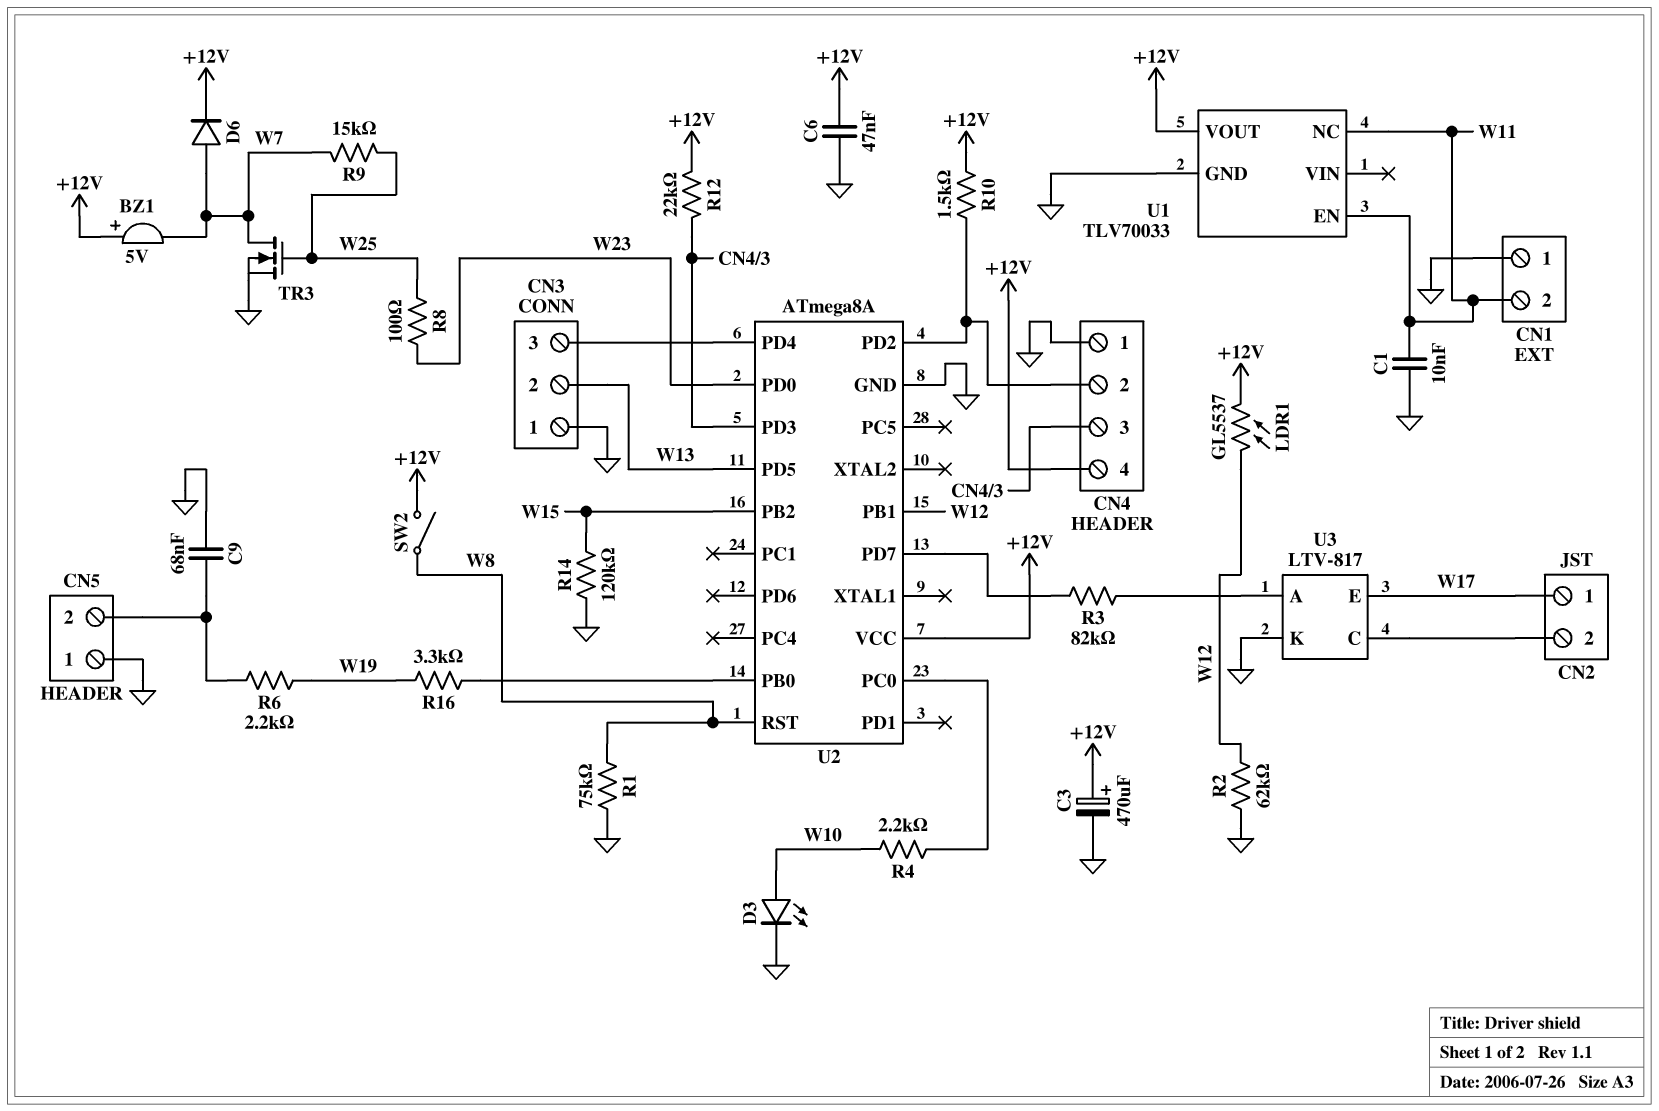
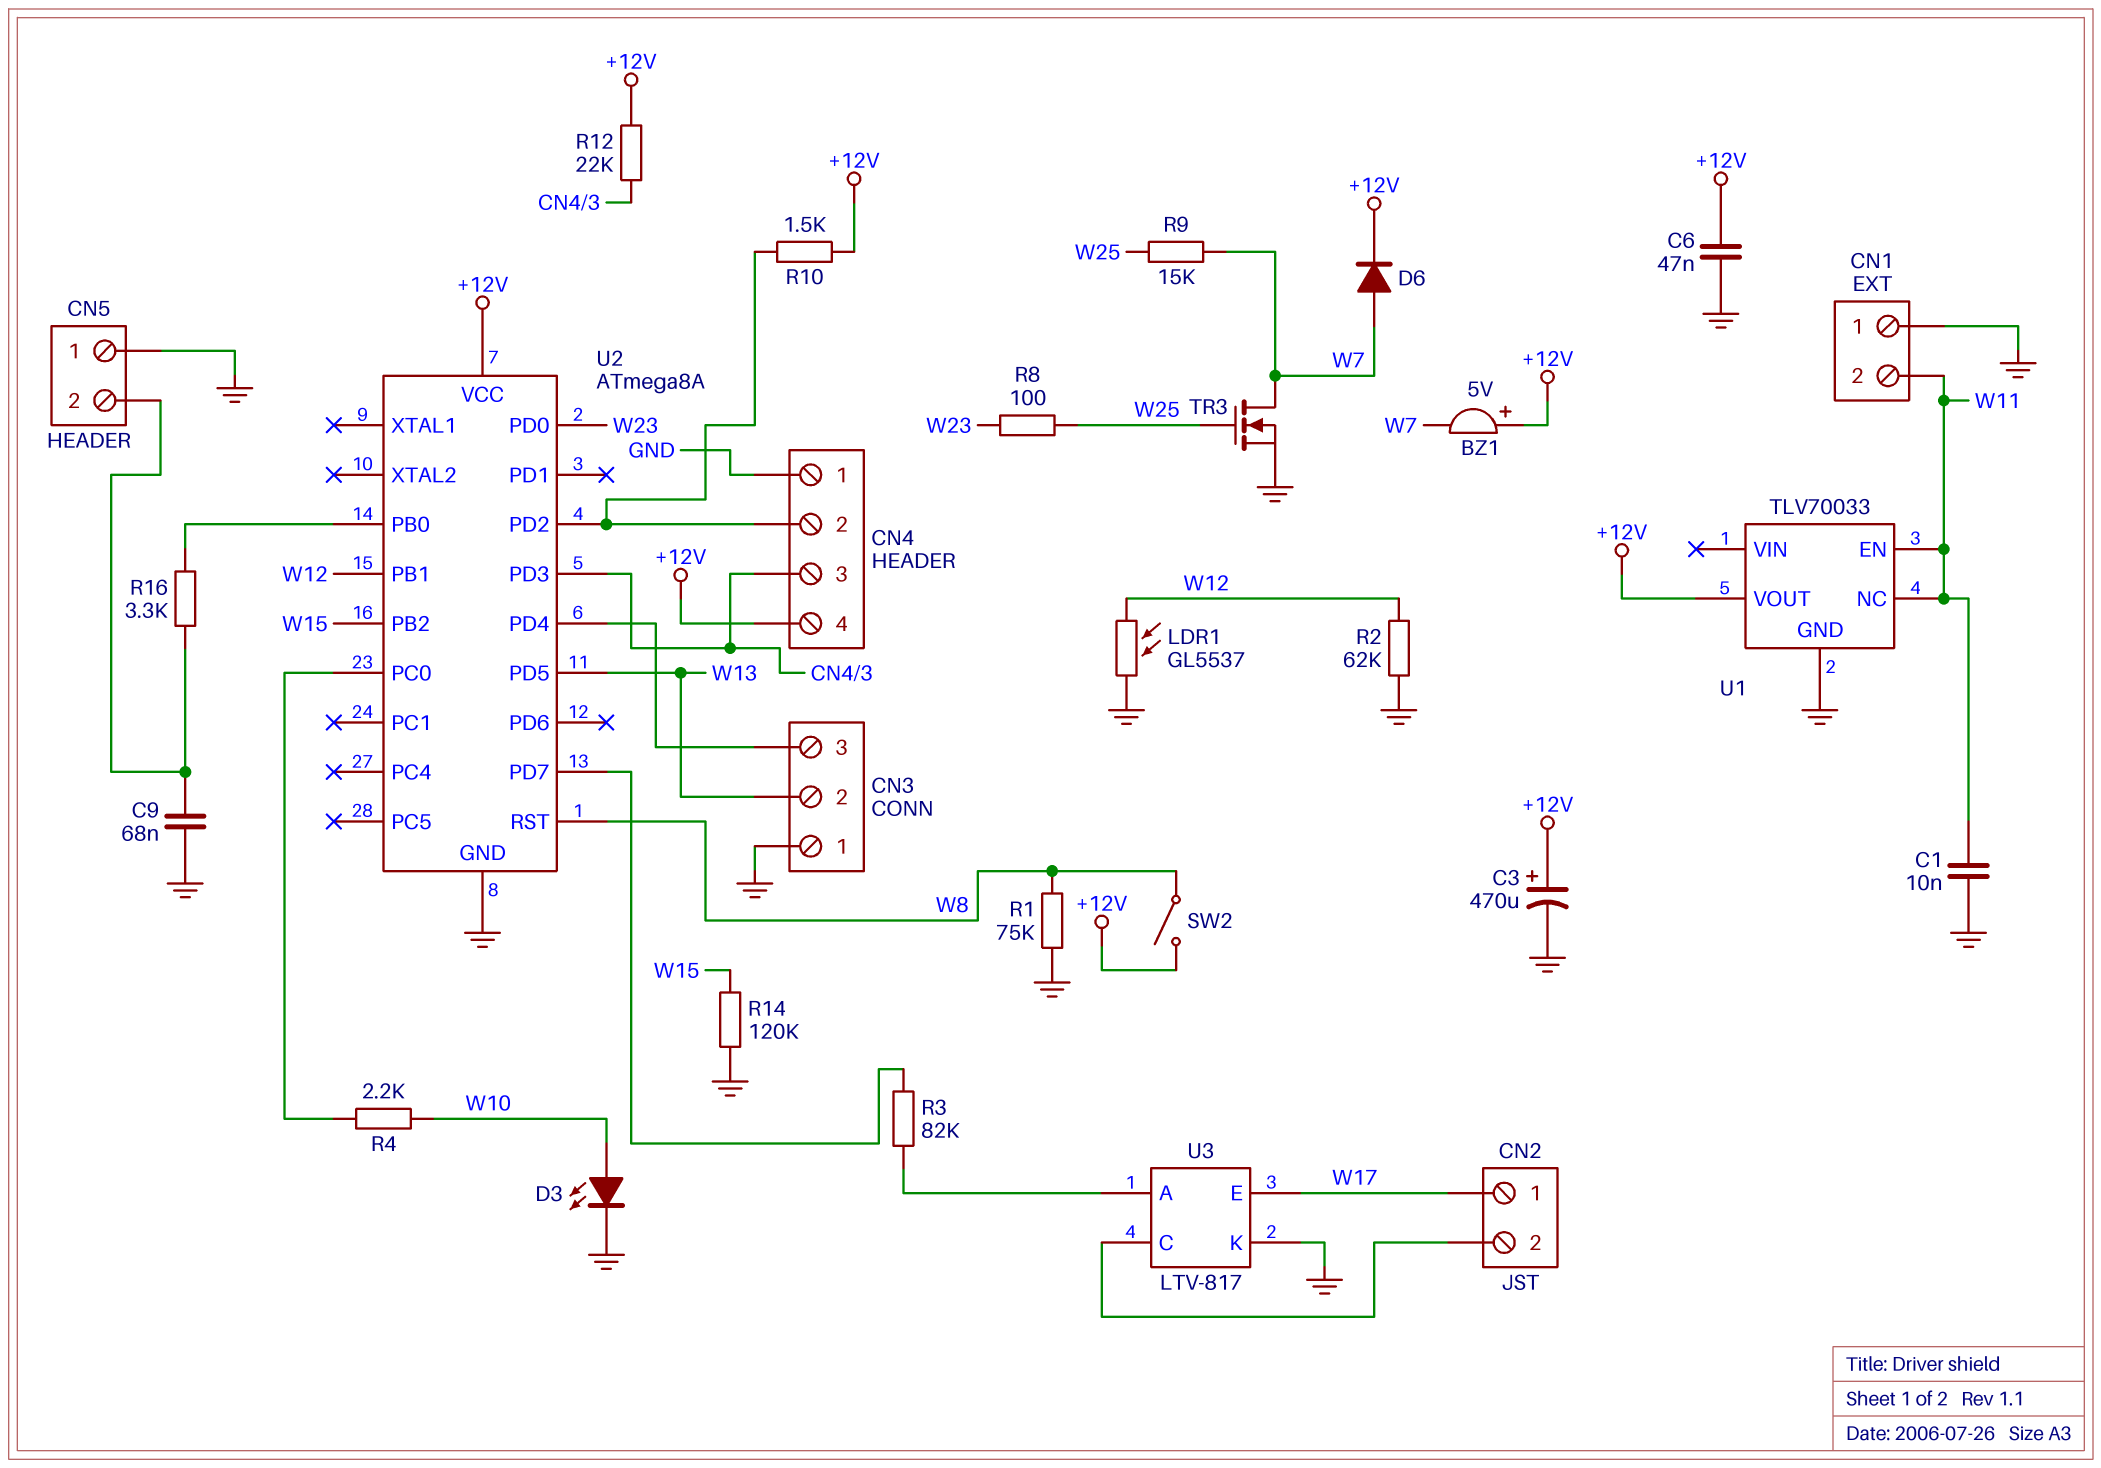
LDR1: GL5537 (+12V, W12) -> GL5537 (GND, W12)
R6: 2.2k (CN5/2, W19) -> none
R16: 3.3k (U2/PB0, W19) -> 3.3k (CN5/2, U2/PB0)

